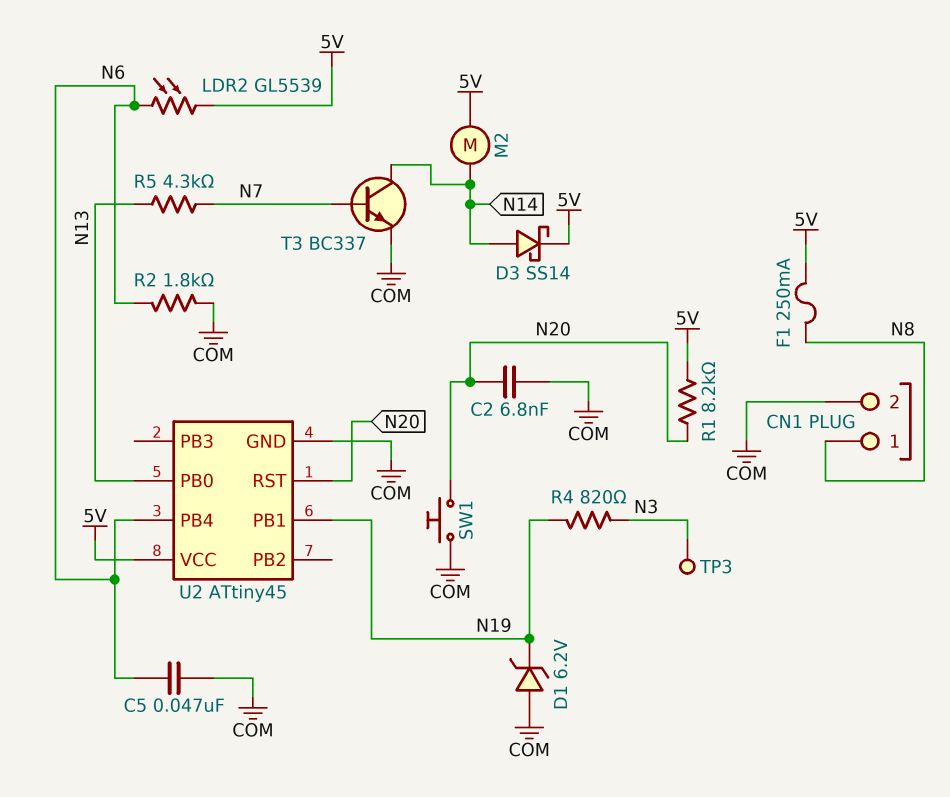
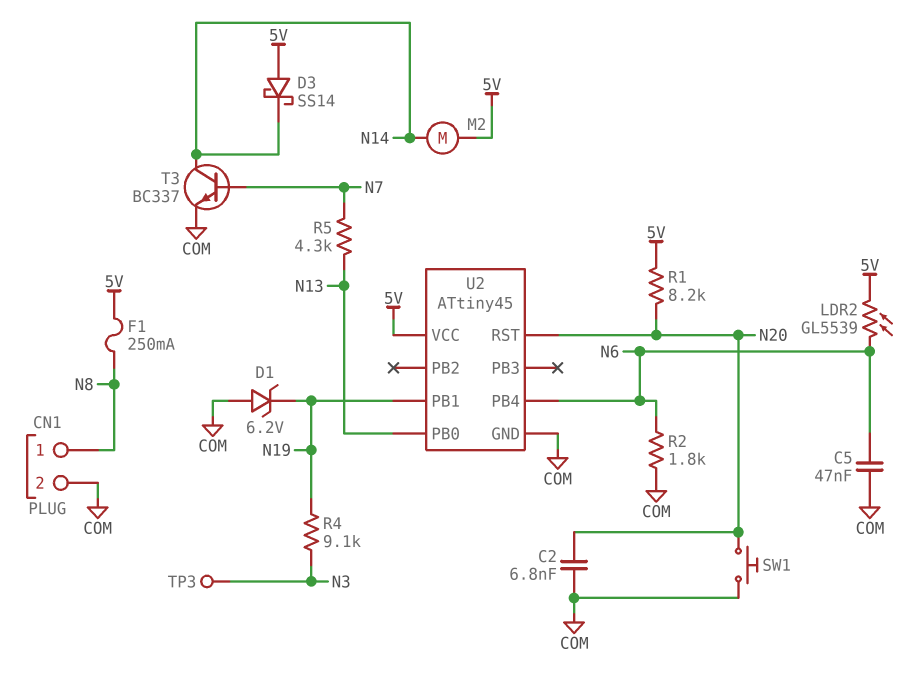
D3: schottky SS14 (A N14, K 5V) -> schottky SS14 (A 5V, K N14)
R4: 820 (N3, N19) -> 9.1k (N3, N19)

